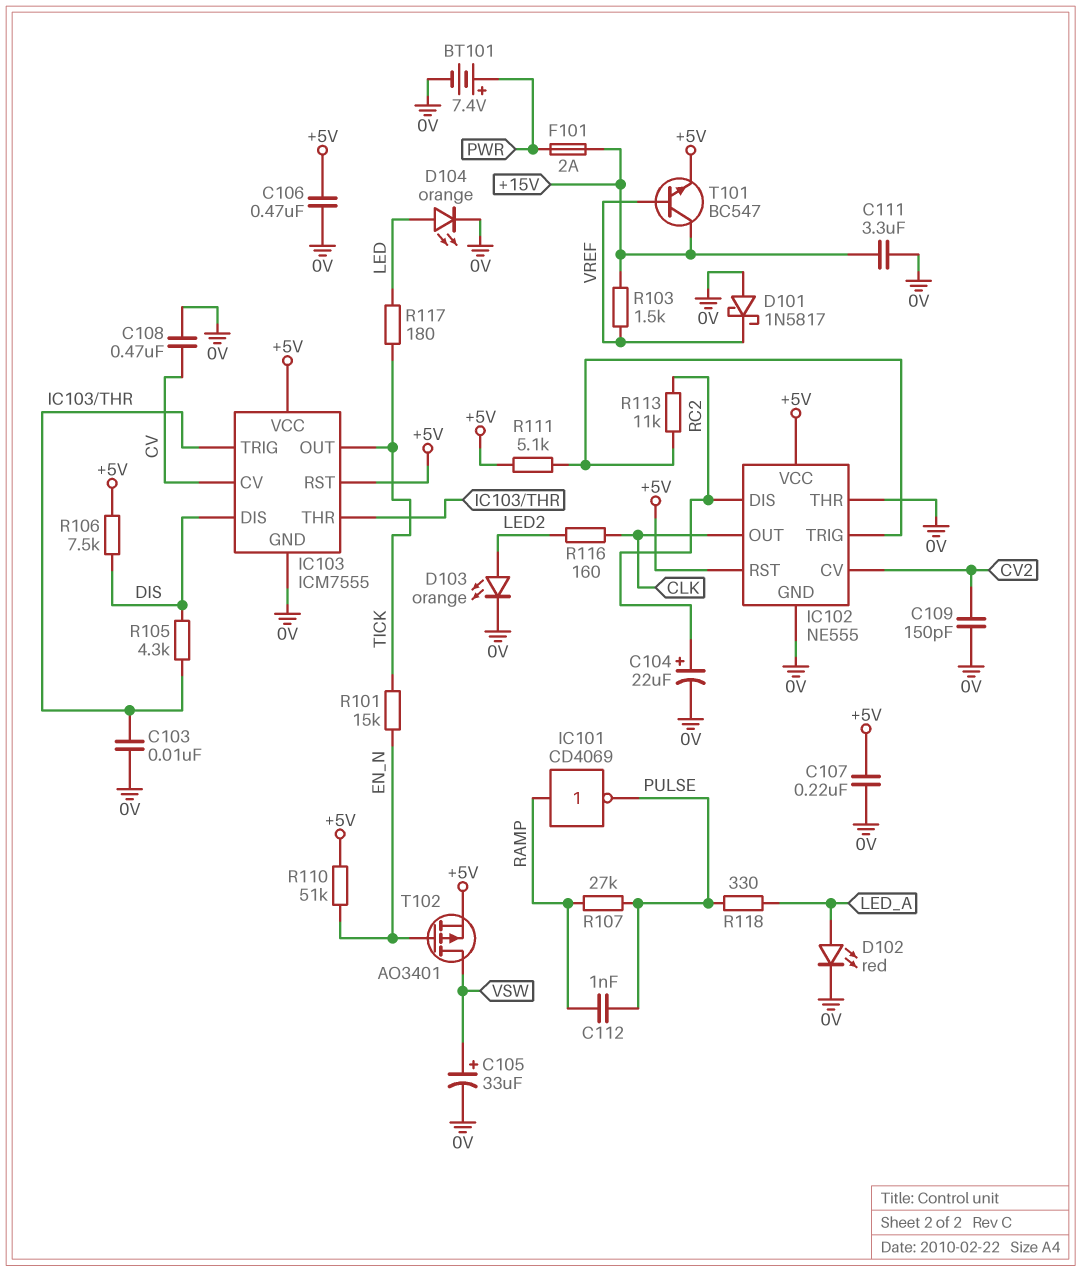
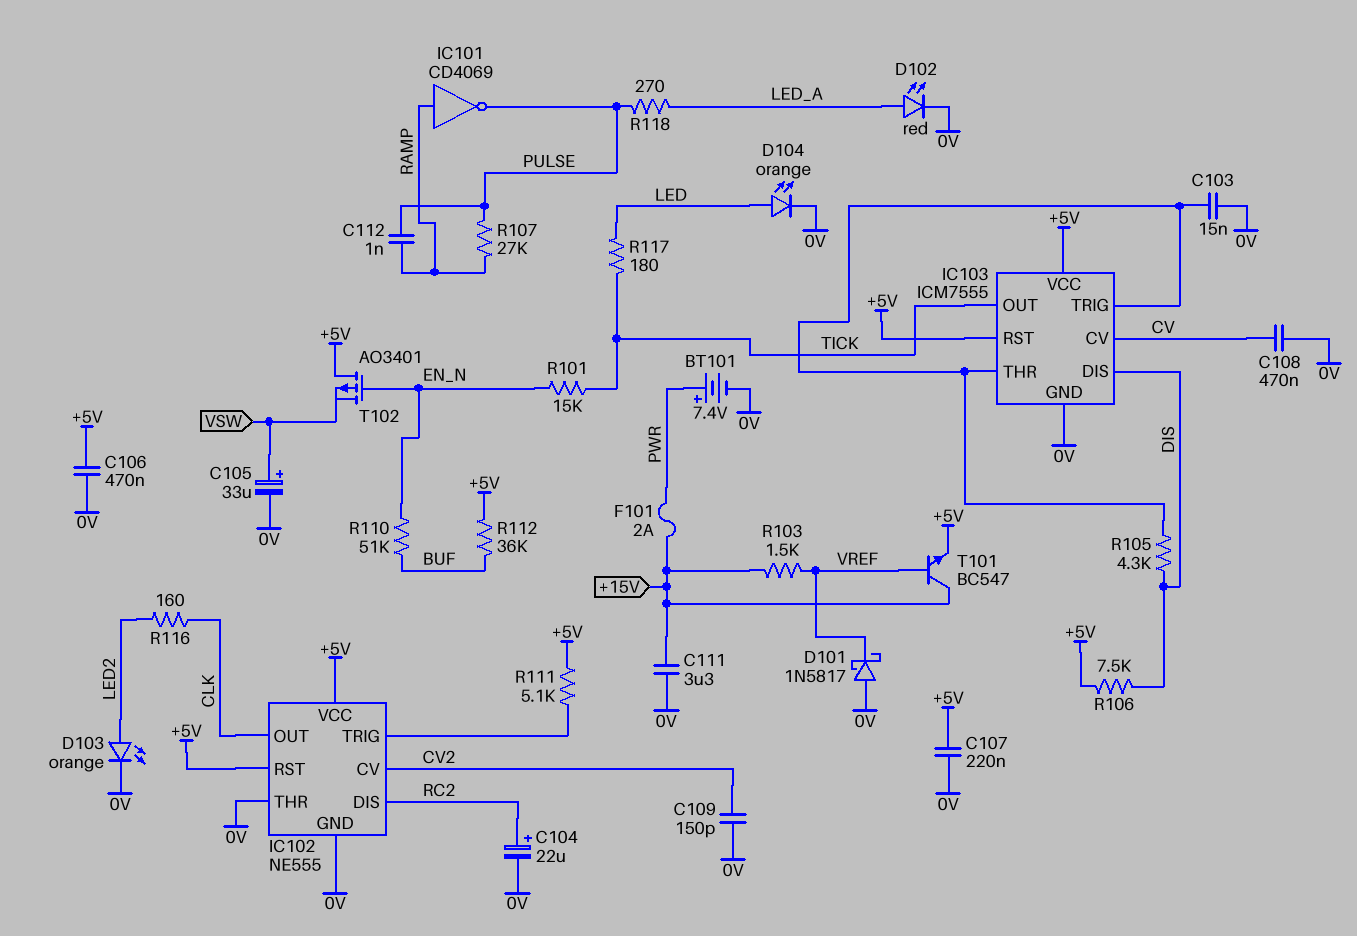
C103: 10nF (0V, IC103/THR) -> 15nF (0V, IC103/THR)
R110: 51k (+5V, EN_N) -> 51k (BUF, EN_N)
R112: none -> 36k (+5V, BUF)
R113: 11k (IC102/TRIG, RC2) -> none
R118: 330 (LED_A, PULSE) -> 270 (LED_A, PULSE)
T102: PMOS AO3401 (G EN_N, D VSW, S +5V) -> PMOS AO3401 (G EN_N, D +5V, S VSW)

